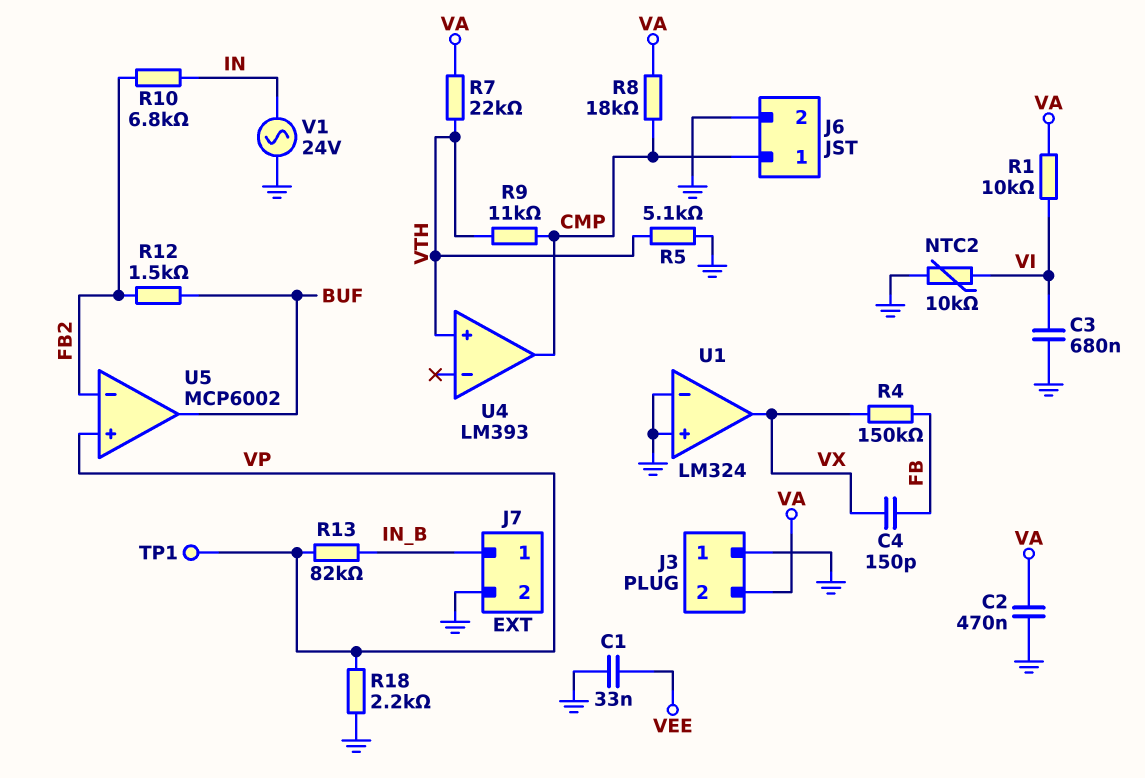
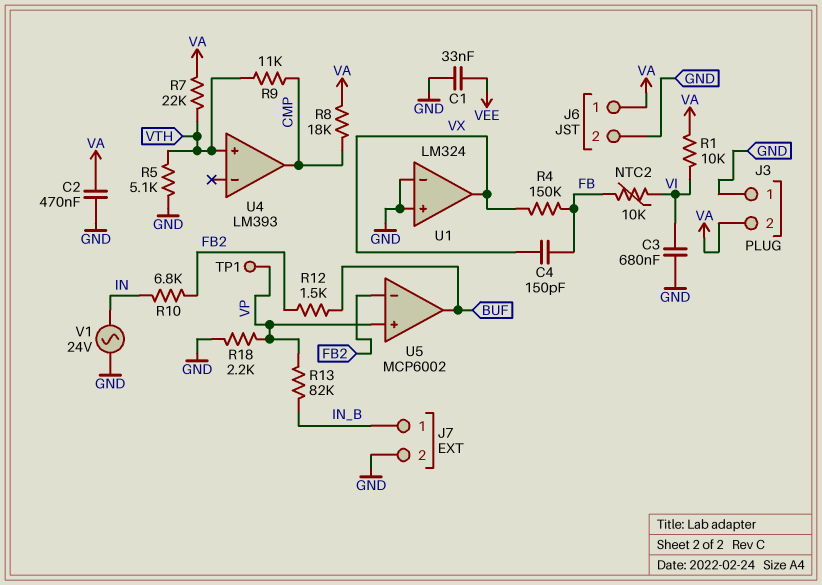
J6 pin 1: CMP -> VA
NTC2: 10k (GND, VI) -> 10k (FB, VI)

